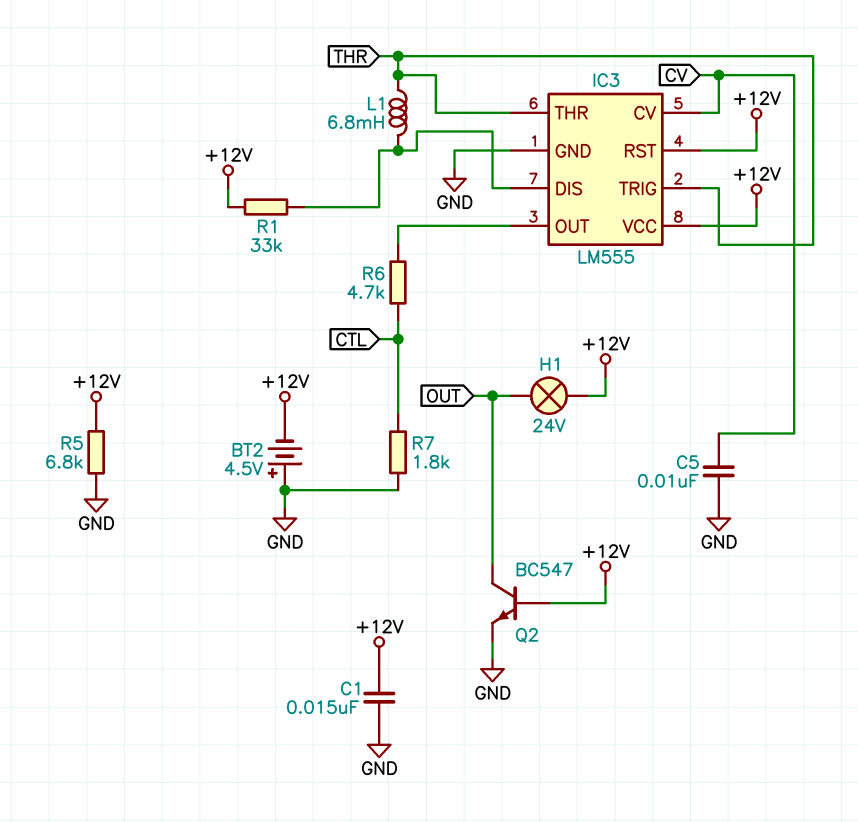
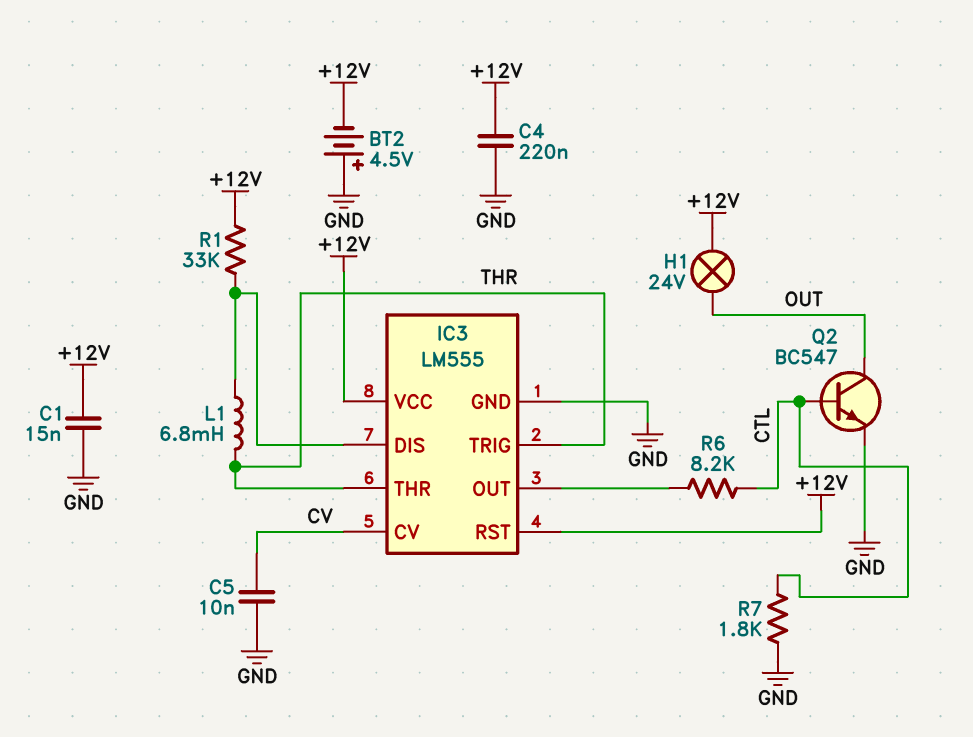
C4: none -> 220nF (+12V, GND)
Q2: NPN BC547 (B +12V, C OUT, E GND) -> NPN BC547 (B CTL, C OUT, E GND)
R5: 6.8k (+12V, GND) -> none
R6: 4.7k (CTL, IC3/OUT) -> 8.2k (CTL, IC3/OUT)

